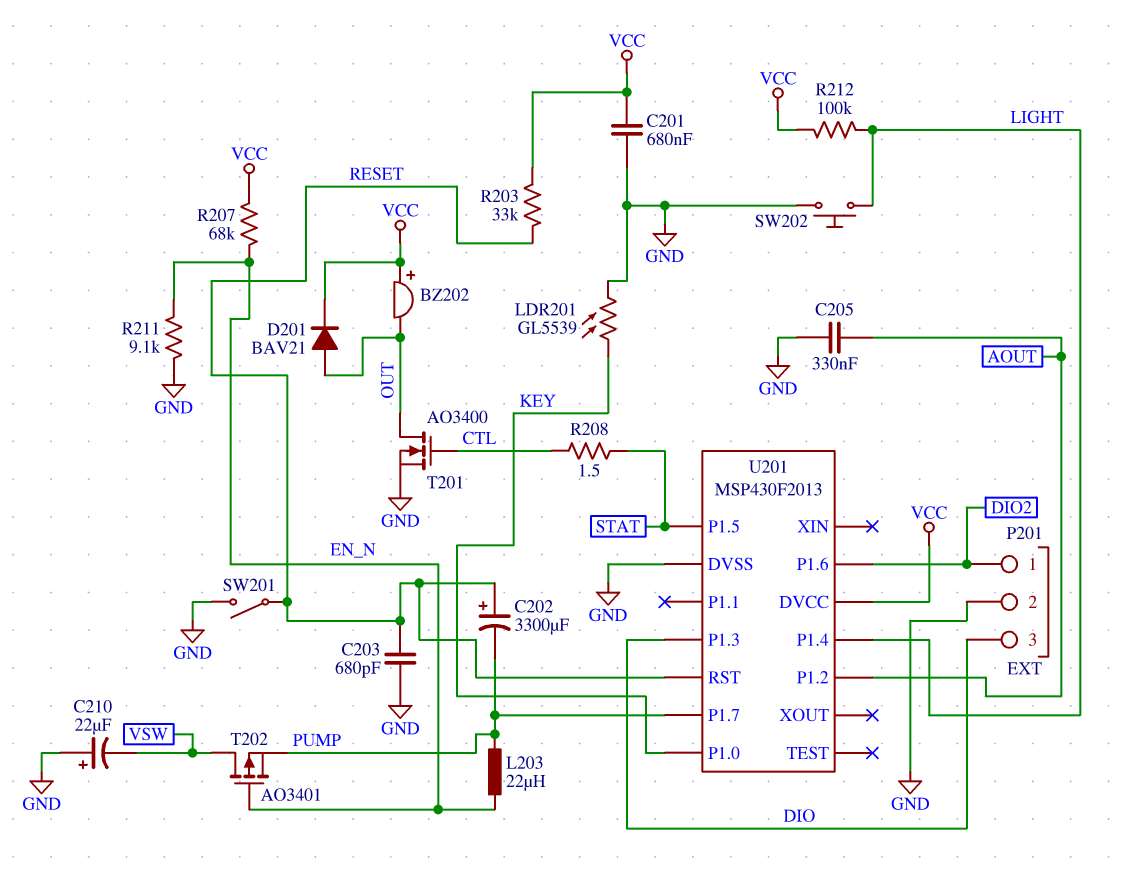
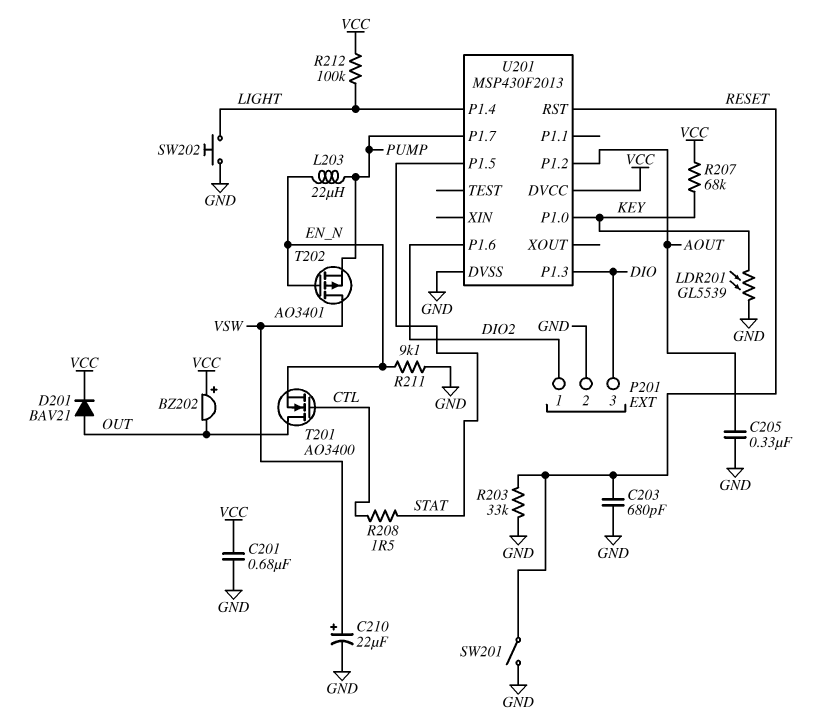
C202: 3300uF (plus RESET, minus PUMP) -> none
C210: 22uF (plus GND, minus VSW) -> 22uF (plus VSW, minus GND)
R203: 33k (RESET, VCC) -> 33k (GND, RESET)
R207: 68k (EN_N, VCC) -> 68k (KEY, VCC)
T201: NMOS AO3400 (G CTL, D OUT, S GND) -> NMOS AO3400 (G CTL, D OUT, S EN_N)

